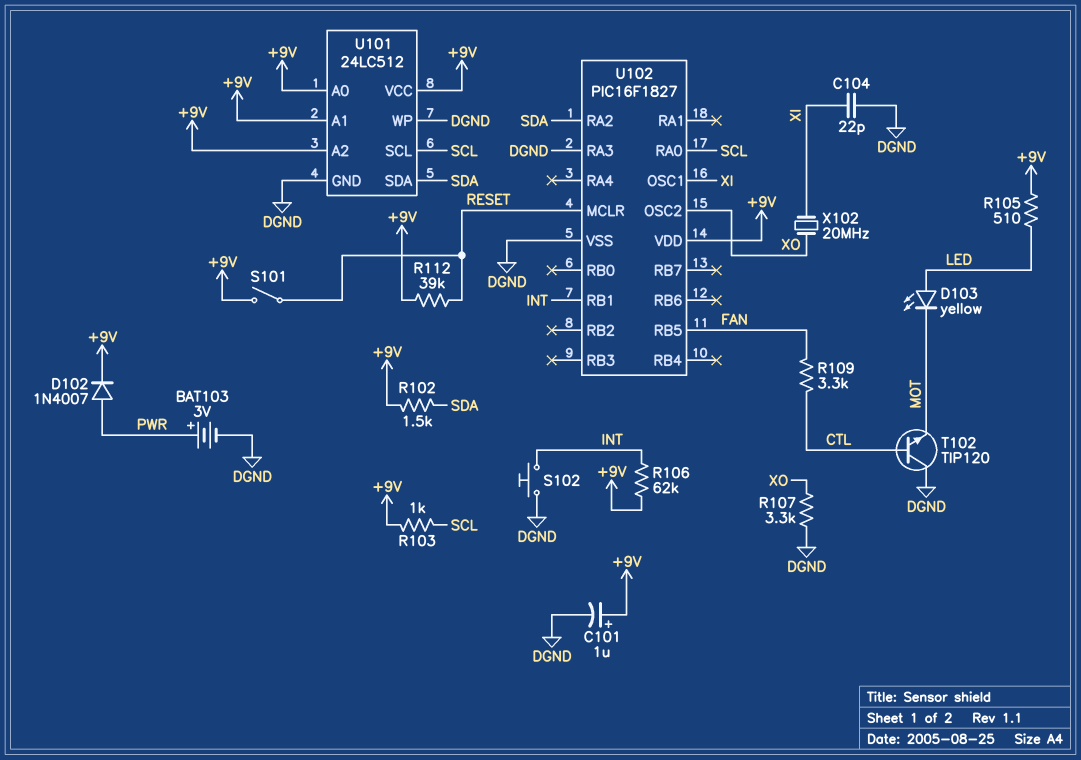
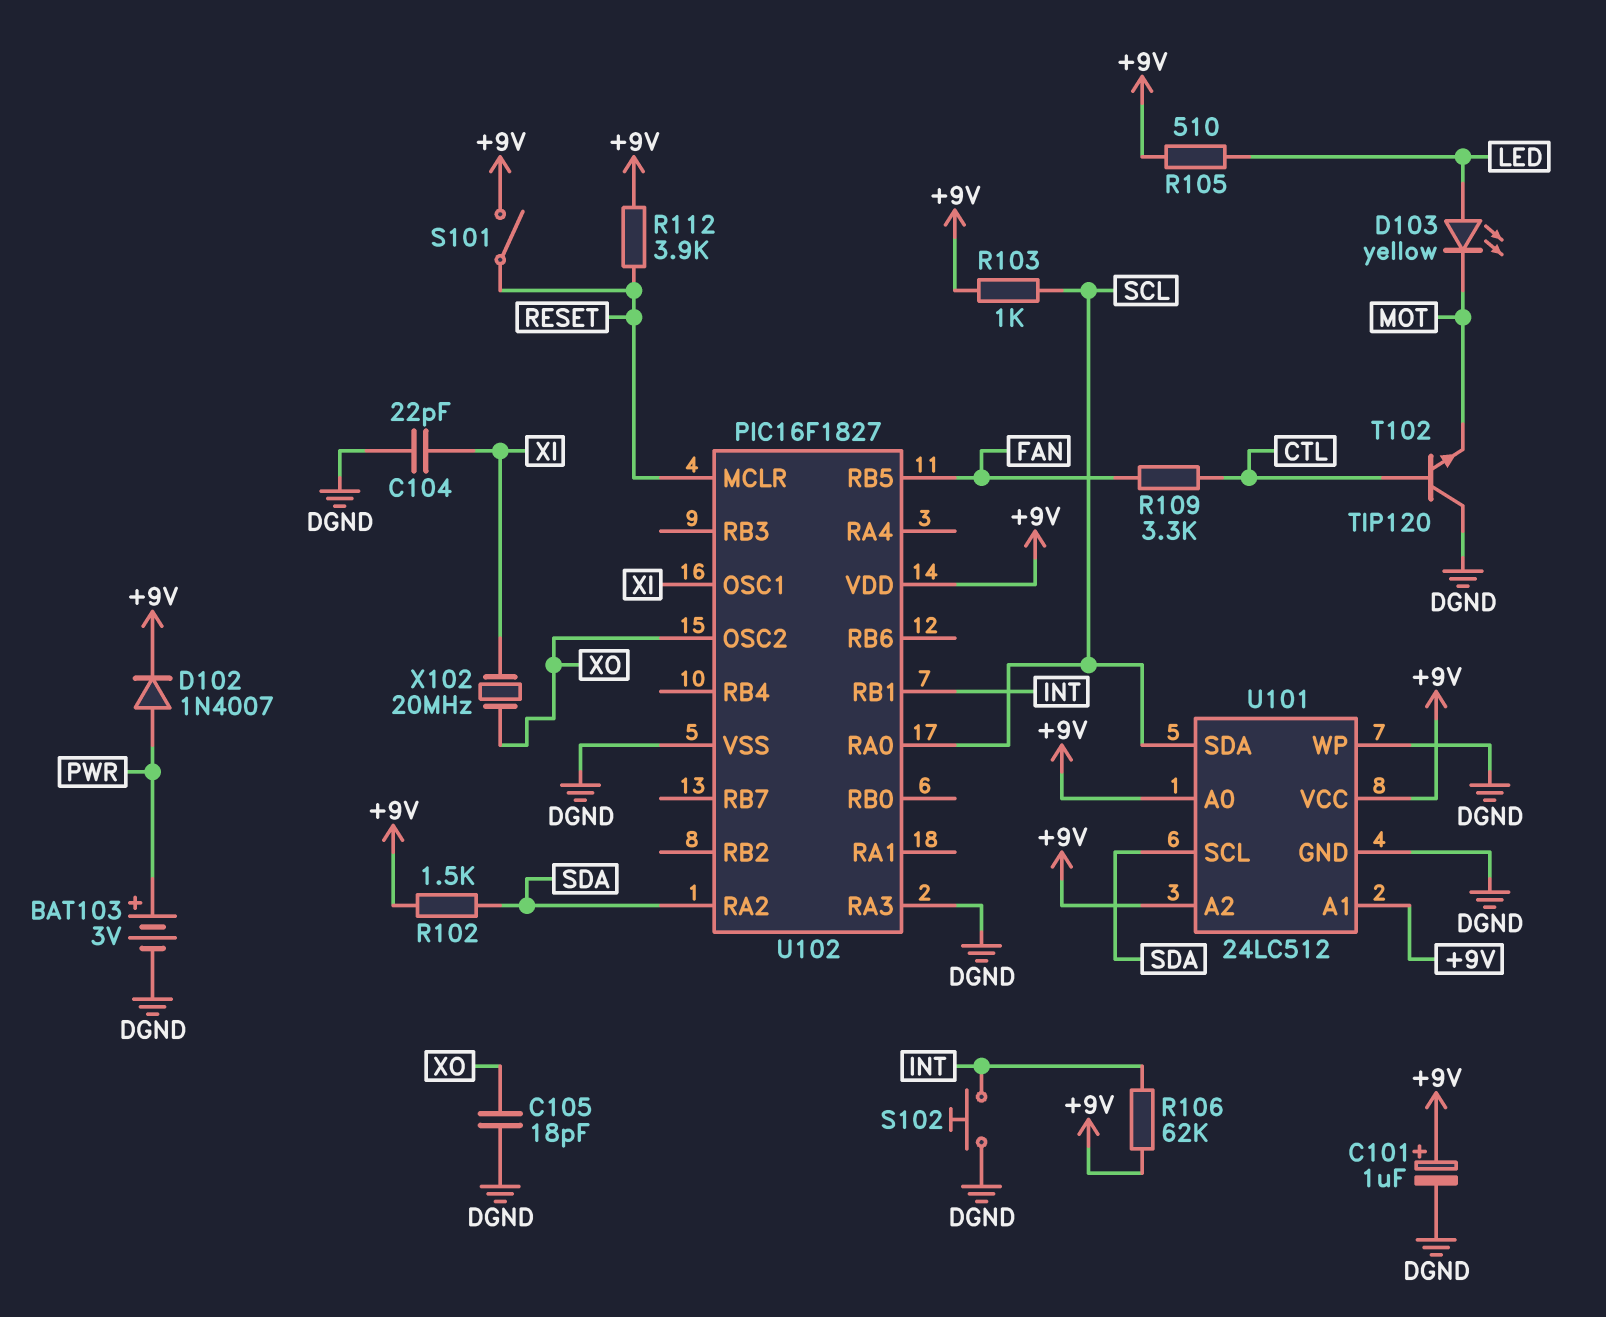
C105: none -> 18pF (DGND, XO)
R107: 3.3k (DGND, XO) -> none
R112: 39k (+9V, RESET) -> 3.9k (+9V, RESET)
U101 pin SCL: SCL -> SDA
U101 pin SDA: SDA -> SCL

